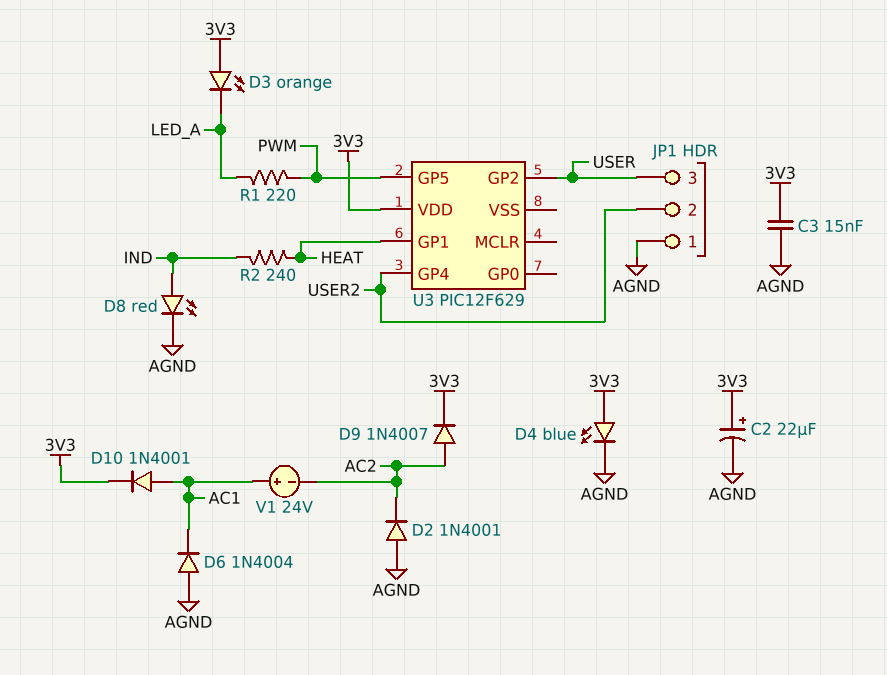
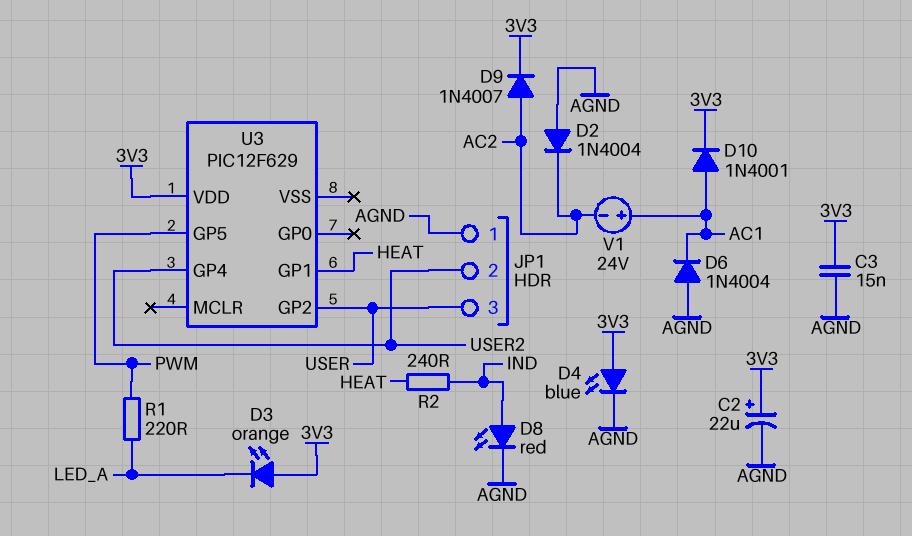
D2: diode 1N4001 (A AGND, K AC2) -> diode 1N4004 (A AGND, K AC2)

